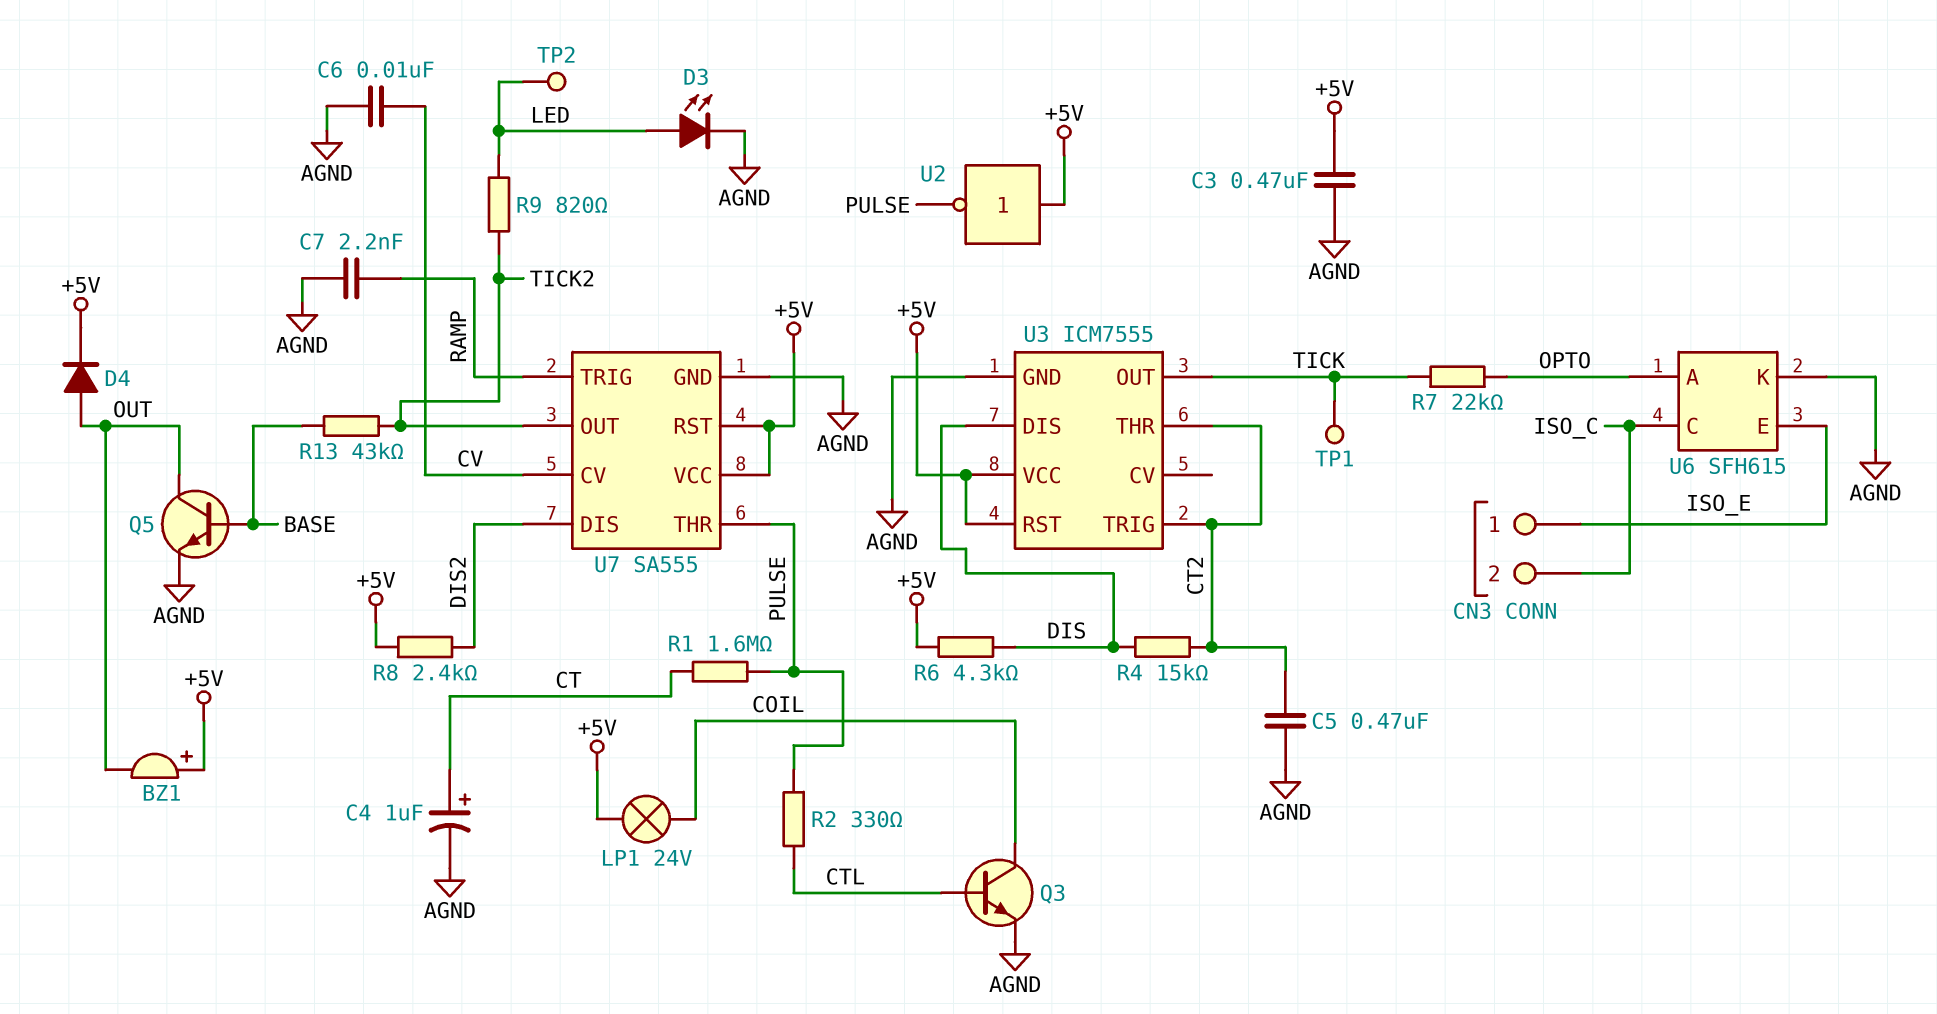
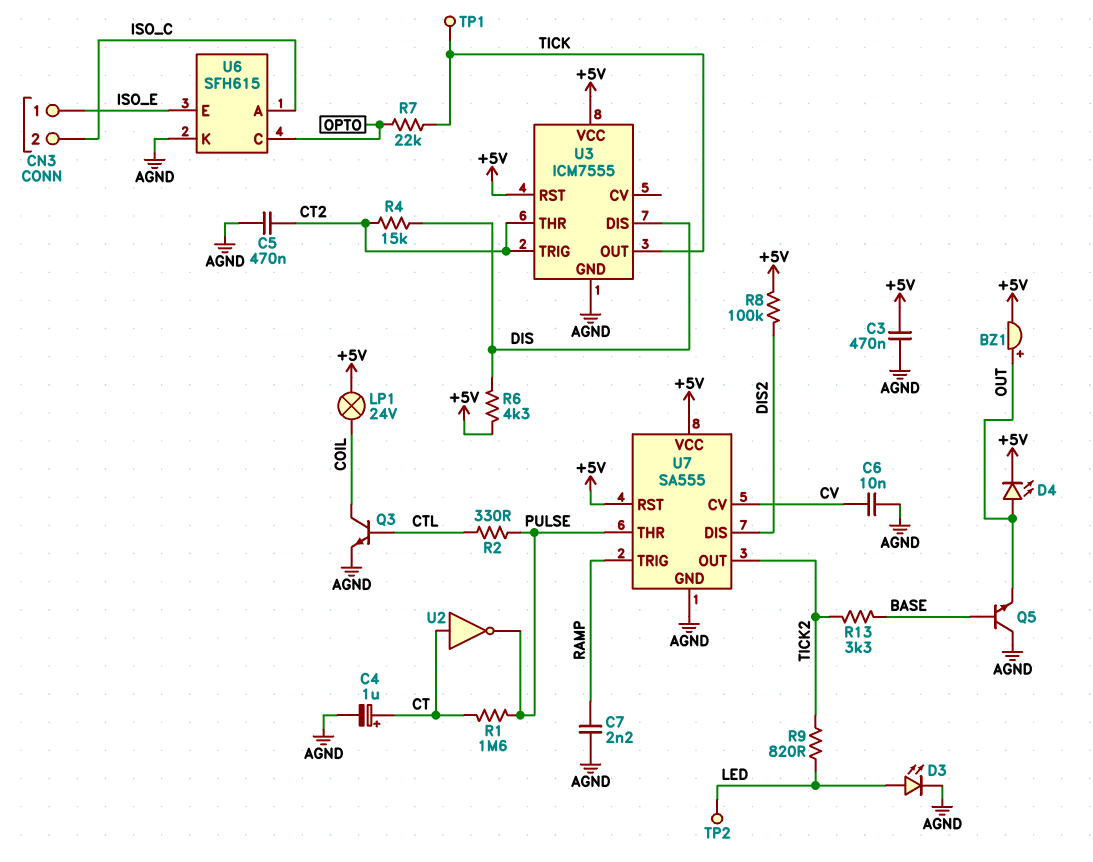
BZ1: buzzer (plus +5V, minus OUT) -> buzzer (plus OUT, minus +5V)
D4: diode (A OUT, K +5V) -> LED (A OUT, K +5V)
Q5: NPN (B BASE, C OUT, E AGND) -> NPN (B BASE, C AGND, E OUT)
R8: 2.4k (+5V, DIS2) -> 100k (+5V, DIS2)
R13: 43k (BASE, TICK2) -> 3.3k (BASE, TICK2)
U2: NOT (in +5V, out PULSE) -> NOT (in CT, out PULSE)
U6 pin A: OPTO -> ISO_C
U6 pin C: ISO_C -> OPTO

